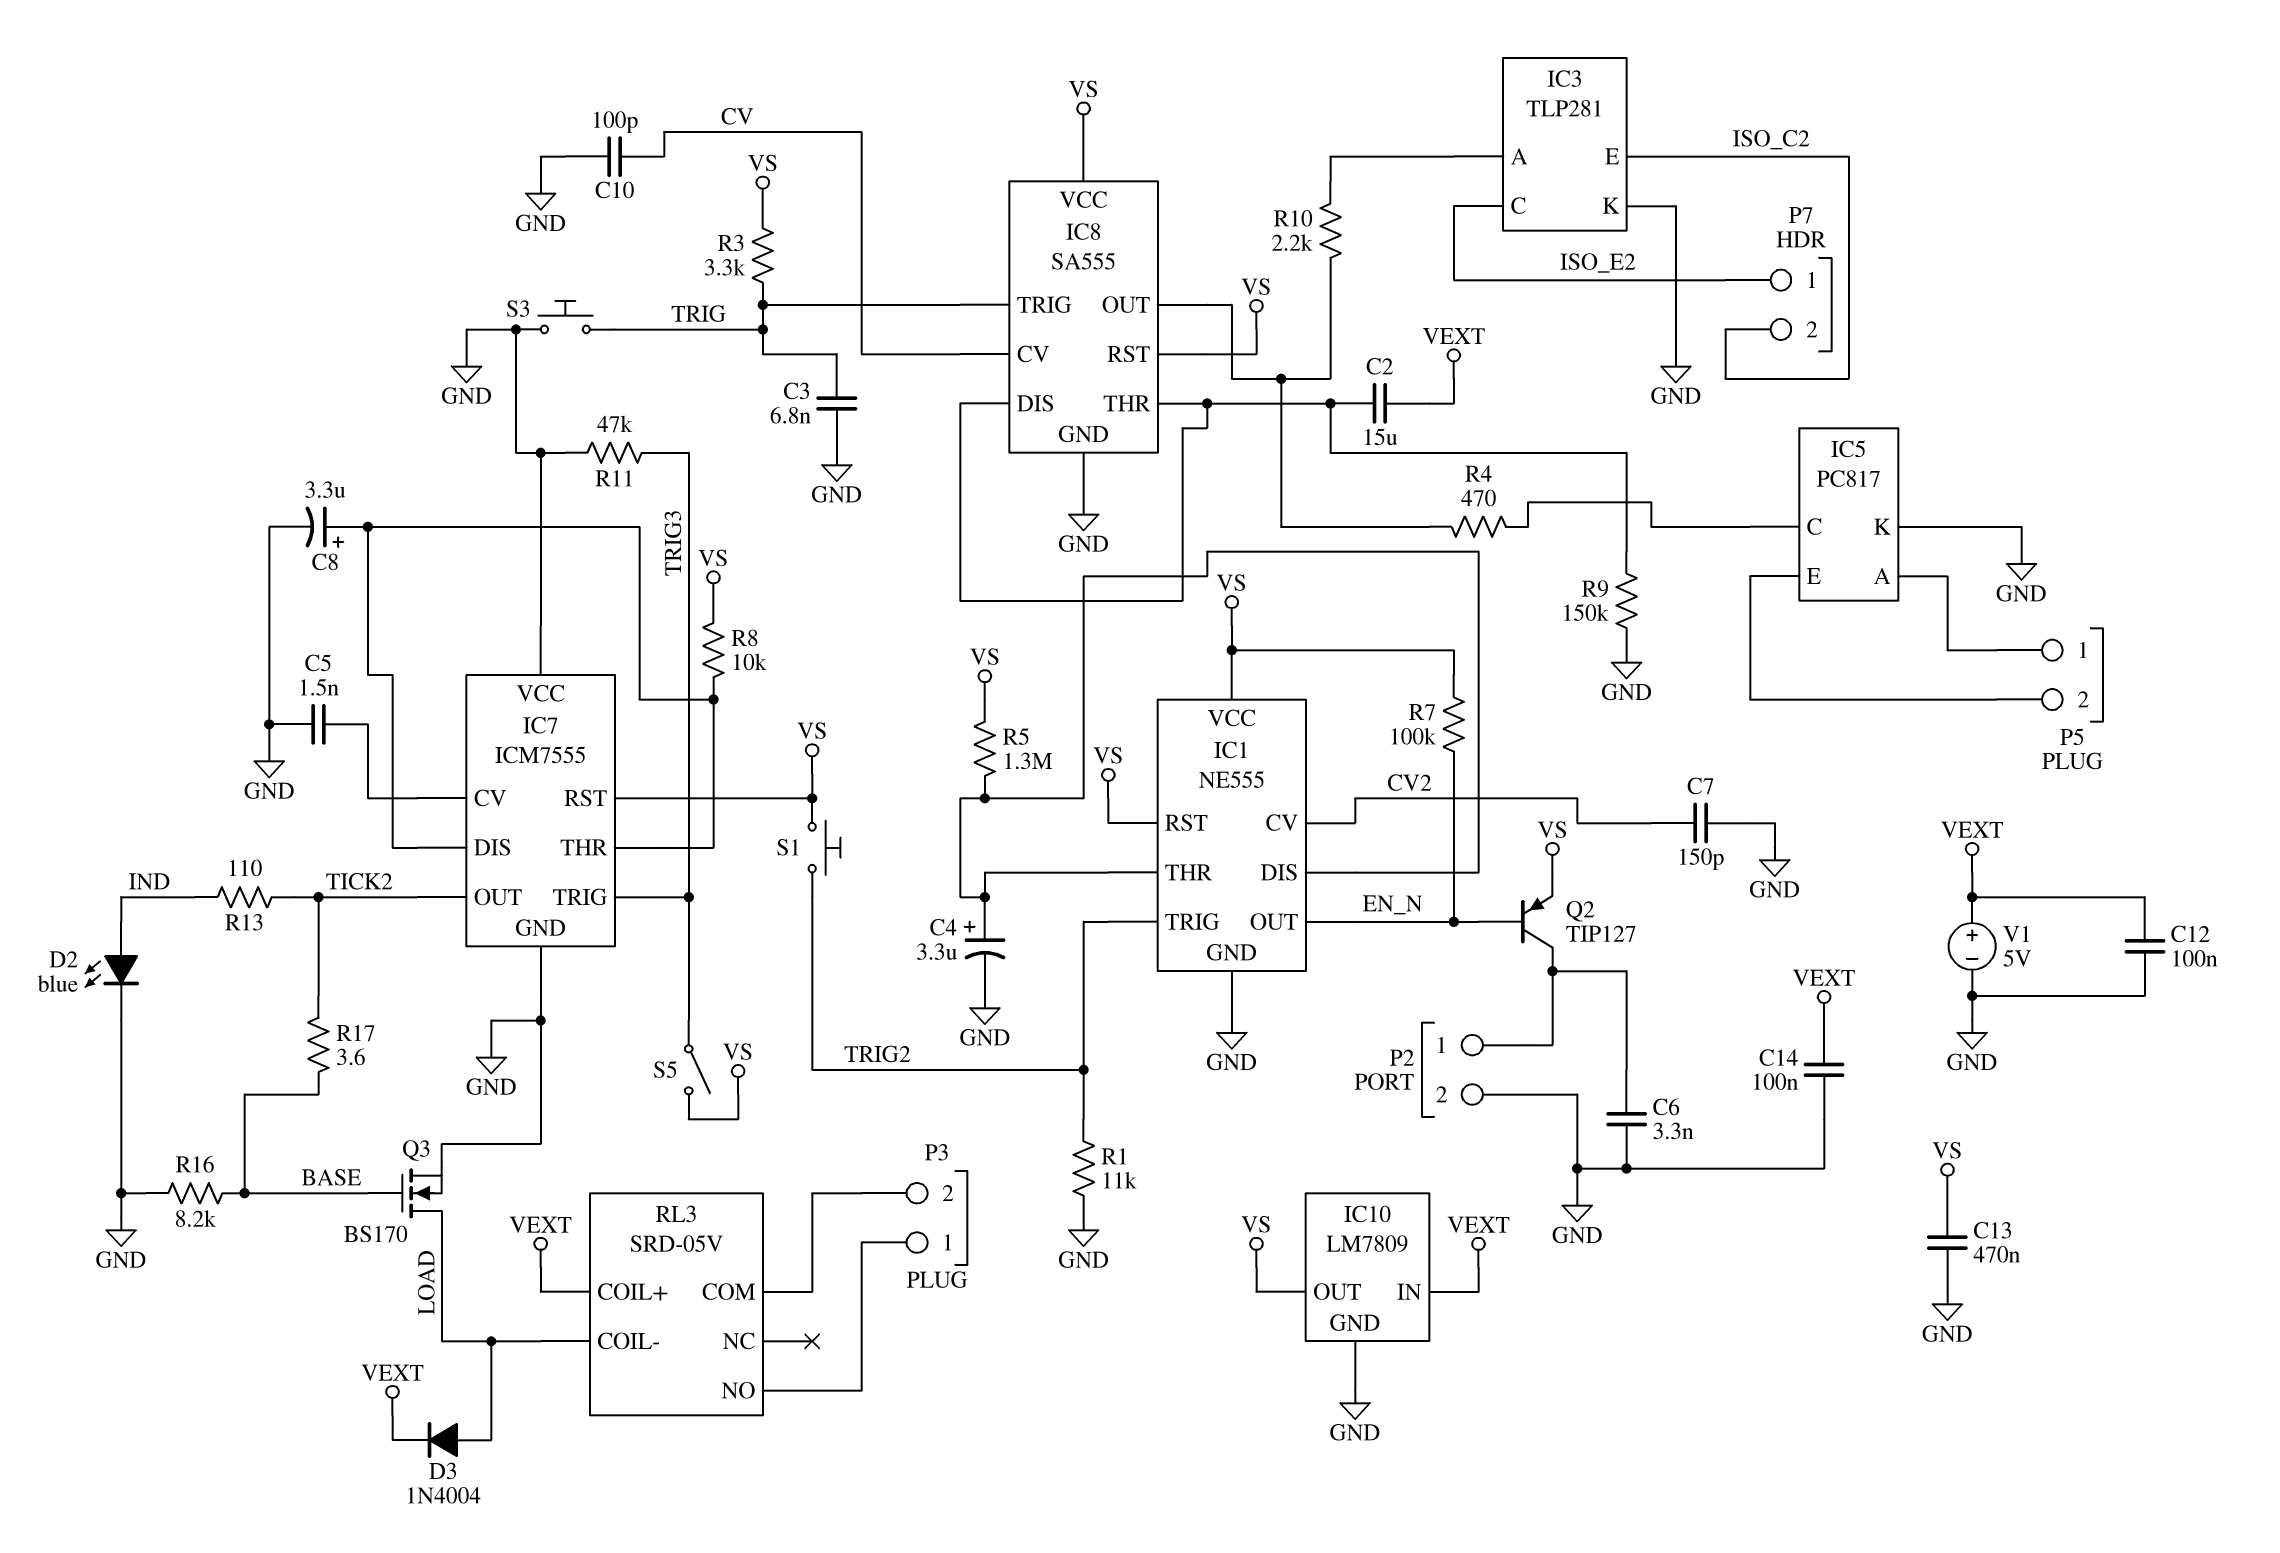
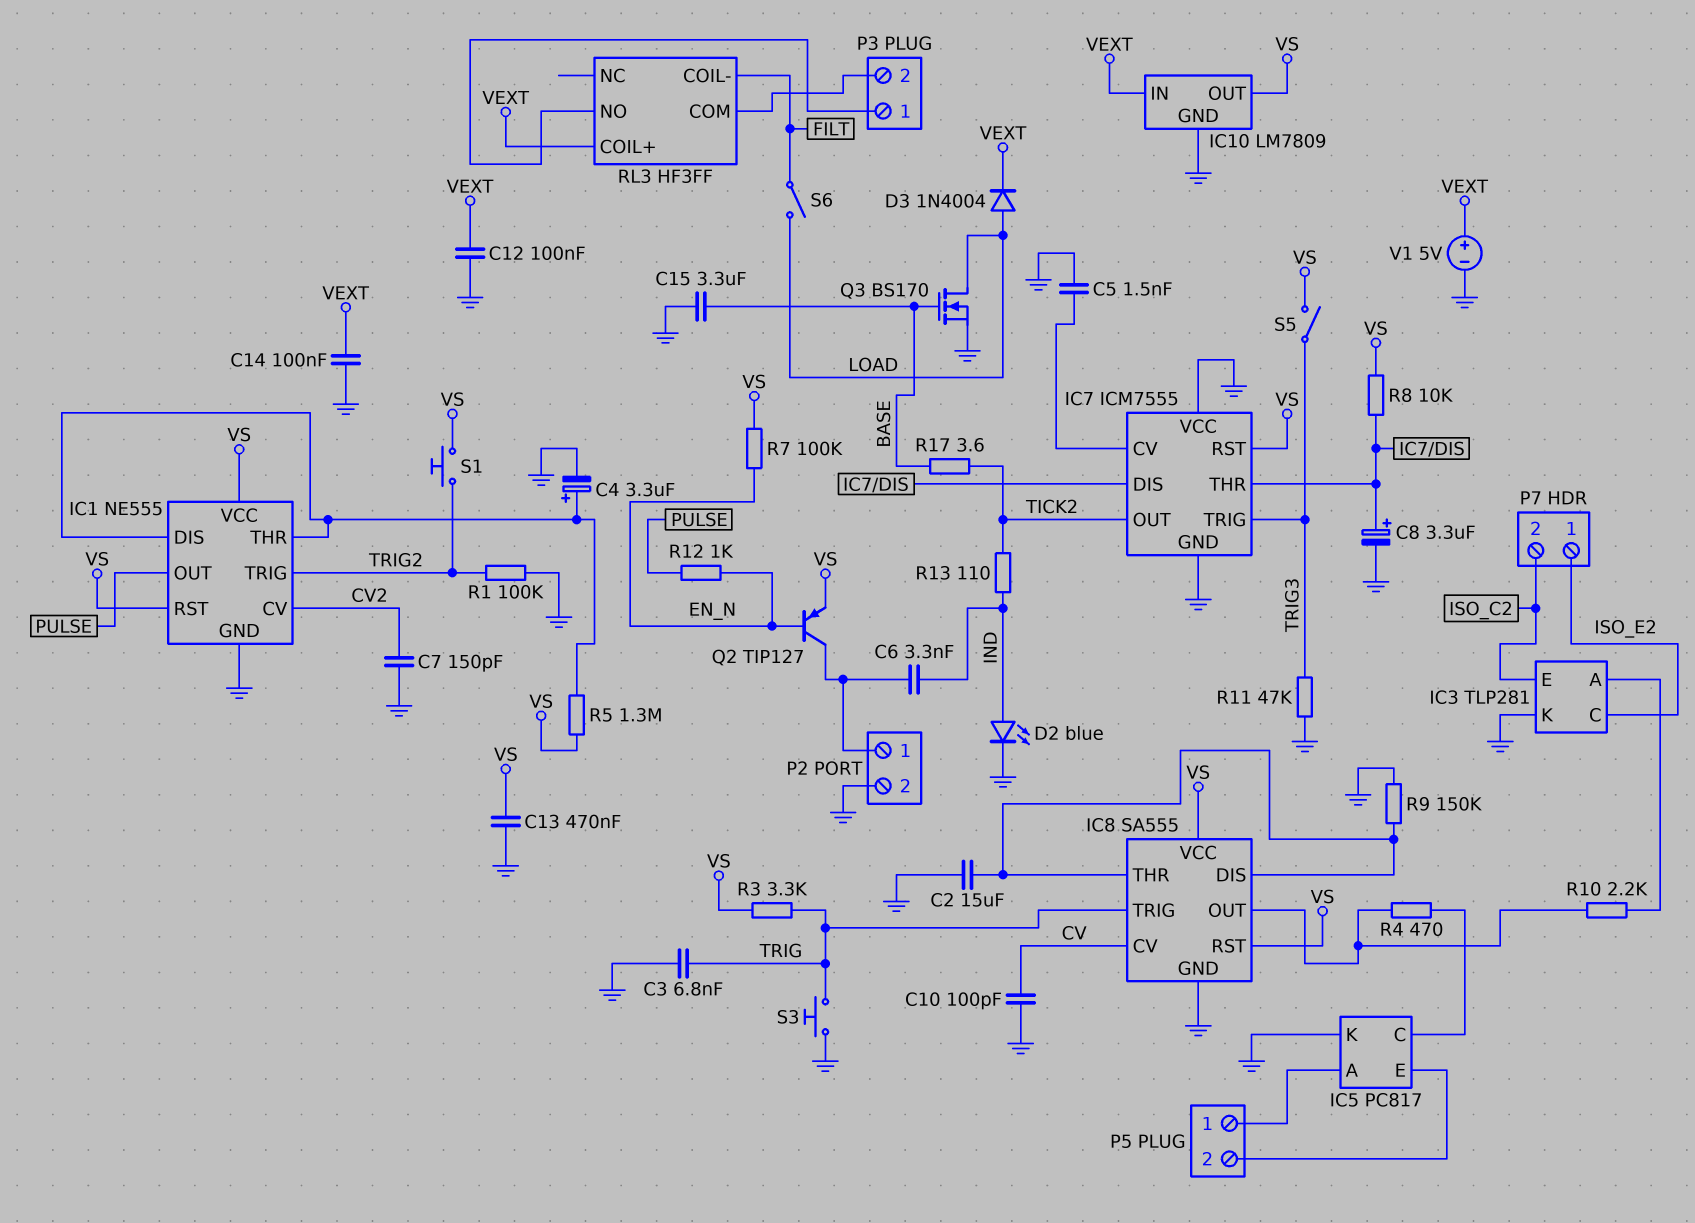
C2: 15uF (IC8/DIS, VEXT) -> 15uF (GND, IC8/DIS)
C6: 3.3nF (GND, P2/1) -> 3.3nF (IND, P2/1)
C15: none -> 3.3uF (BASE, GND)
IC1 pin OUT: EN_N -> PULSE
R1: 11k (GND, TRIG2) -> 100k (GND, TRIG2)
R12: none -> 1k (EN_N, PULSE)
R16: 8.2k (BASE, GND) -> none
RL3: SRD-05V -> HF3FF
RL3 pin COIL-: LOAD -> FILT
S6: none -> switch (FILT, LOAD)

